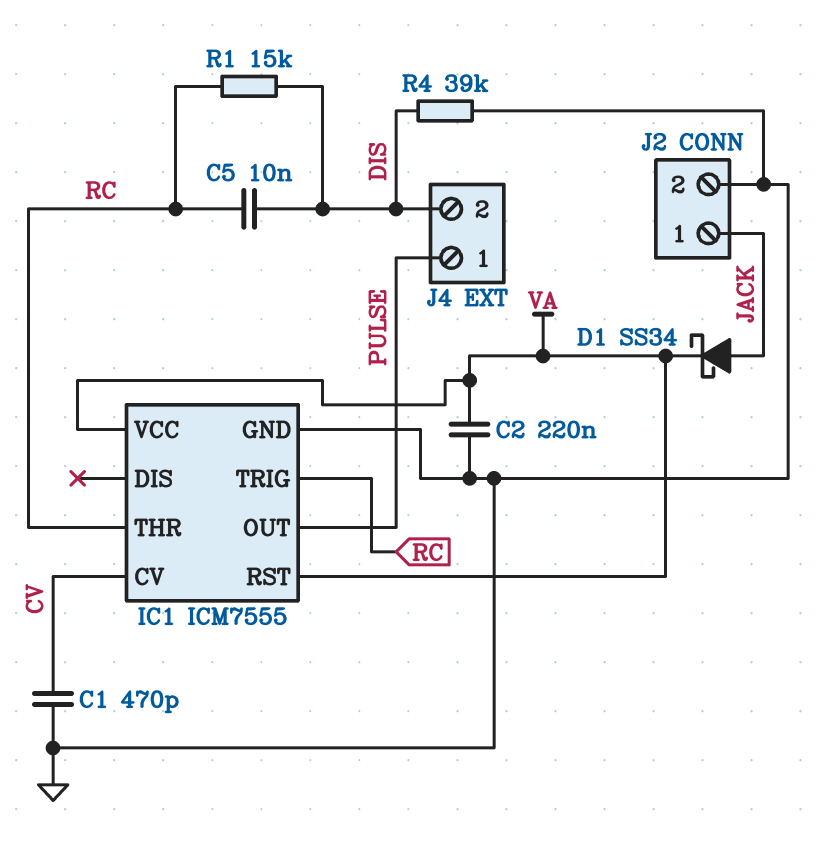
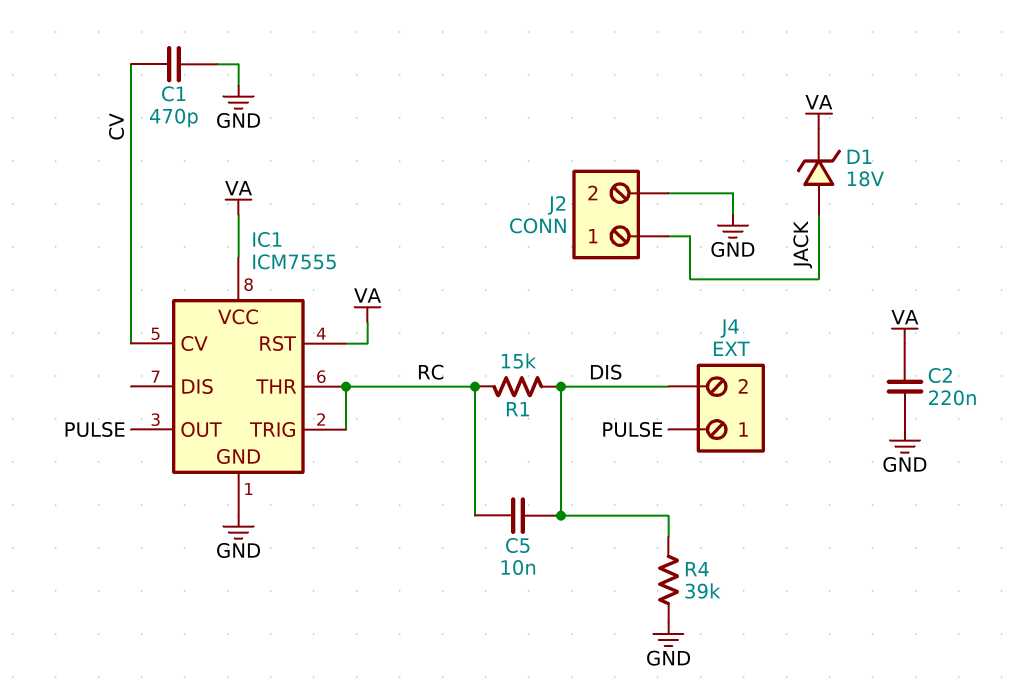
D1: schottky SS34 (A JACK, K VA) -> zener 18V (A JACK, K VA)

